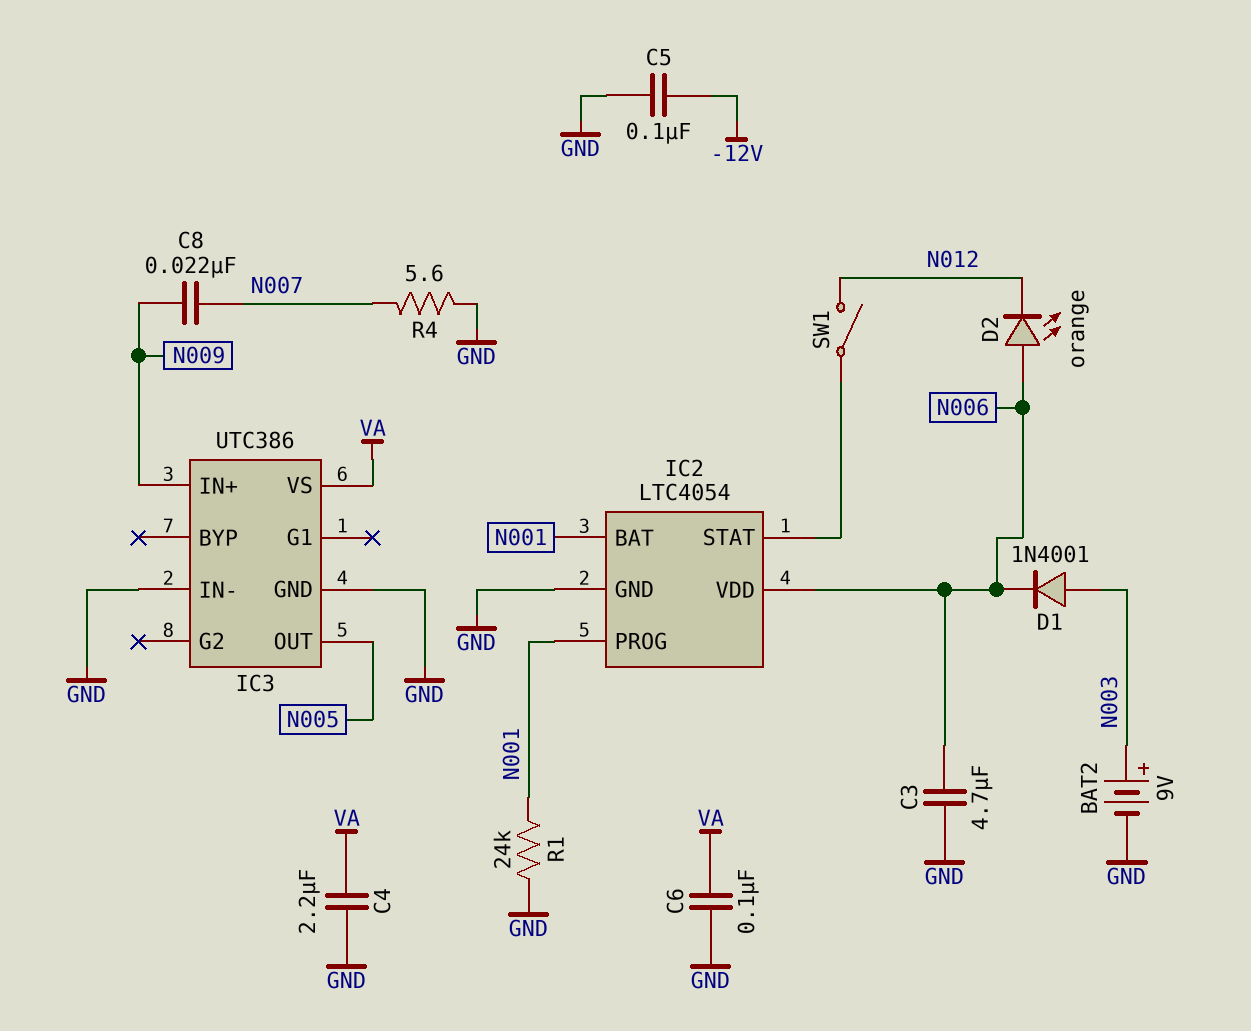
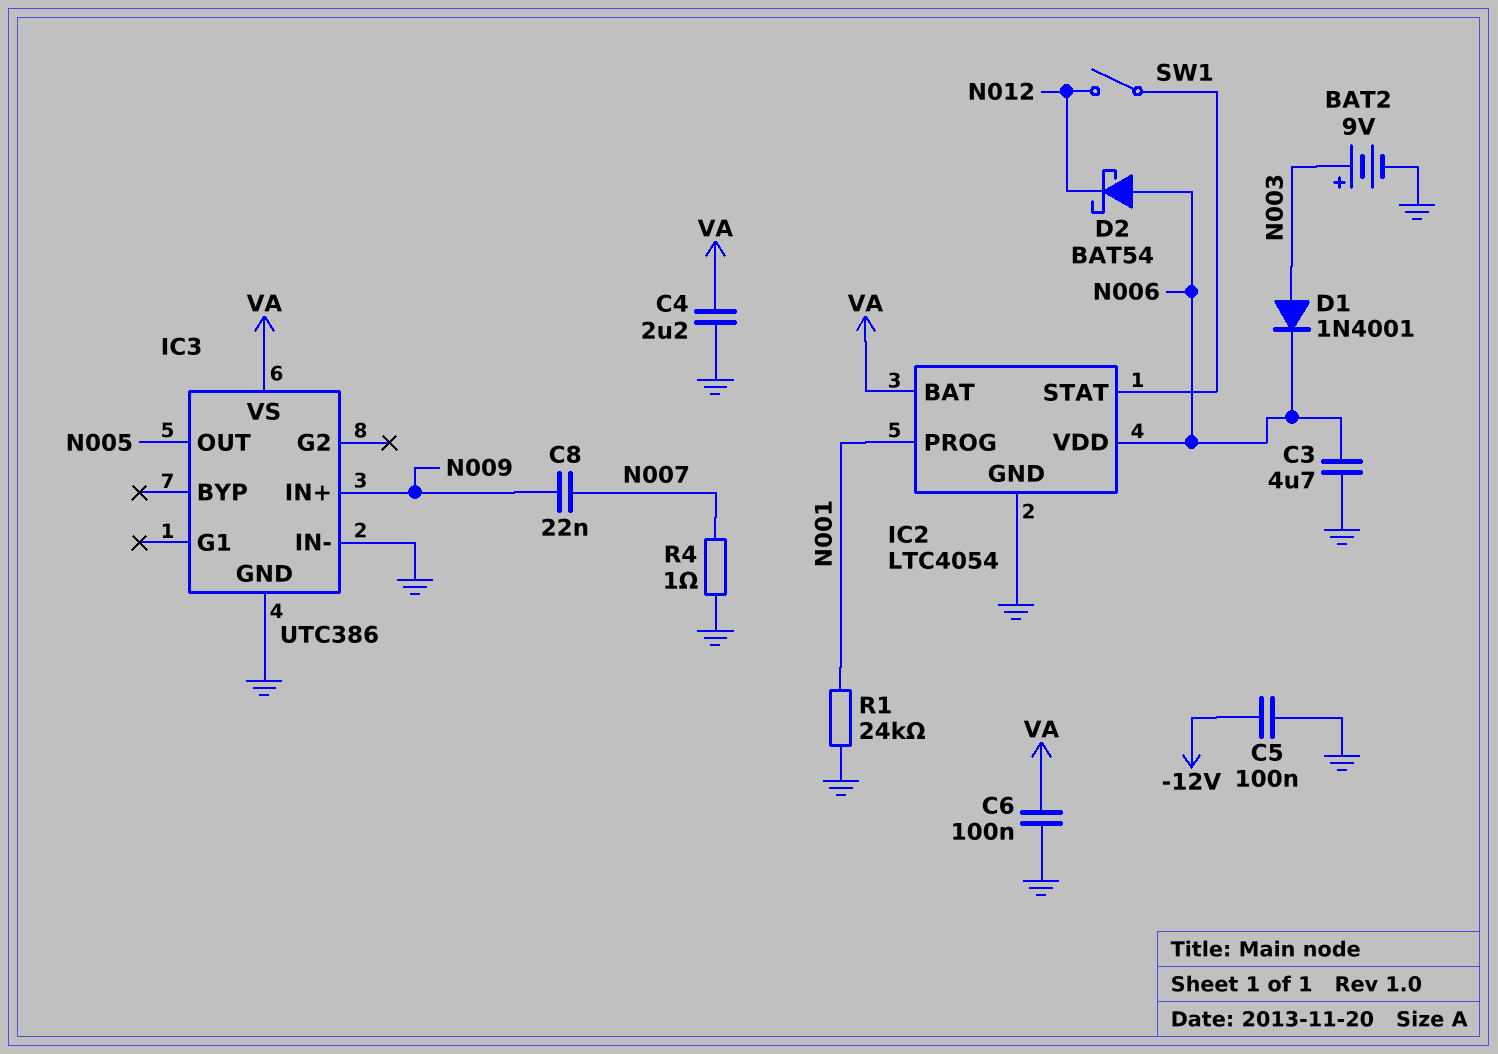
D2: LED orange (A N006, K N012) -> schottky BAT54 (A N006, K N012)
IC2 pin BAT: N001 -> VA
R4: 5.6 (GND, N007) -> 1 (GND, N007)

